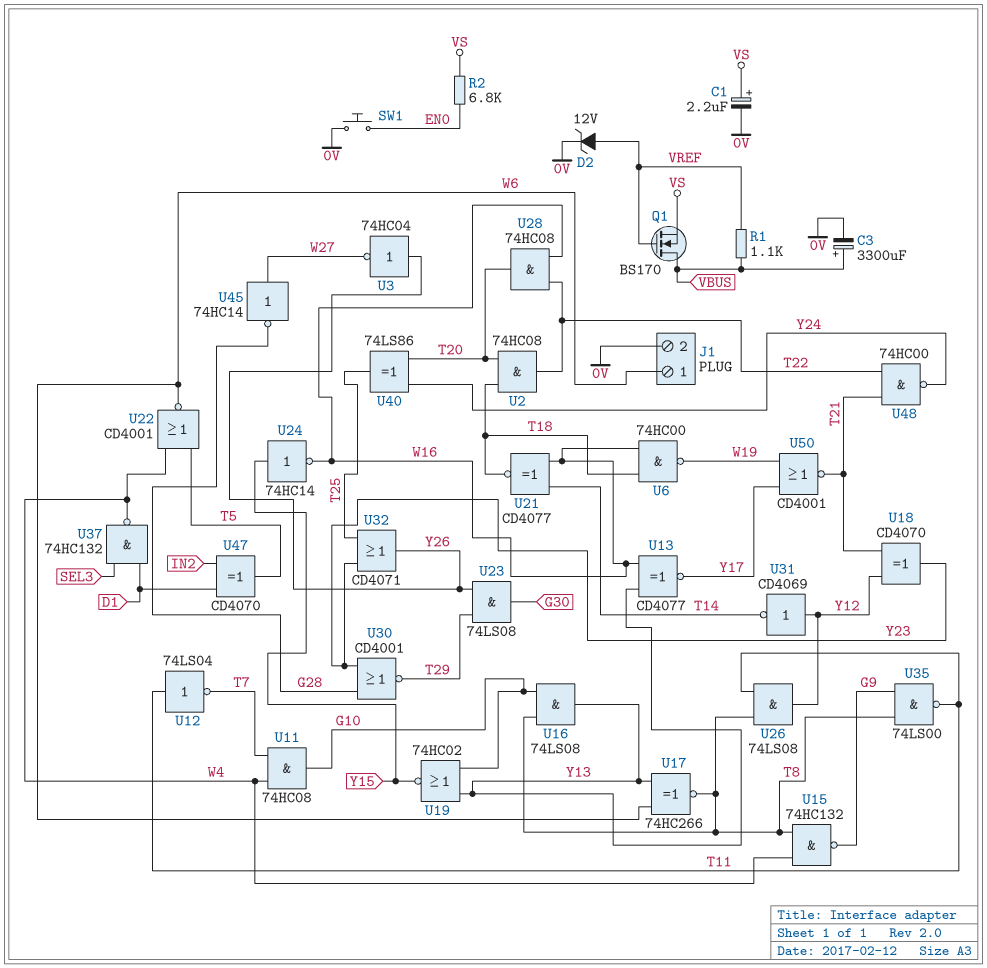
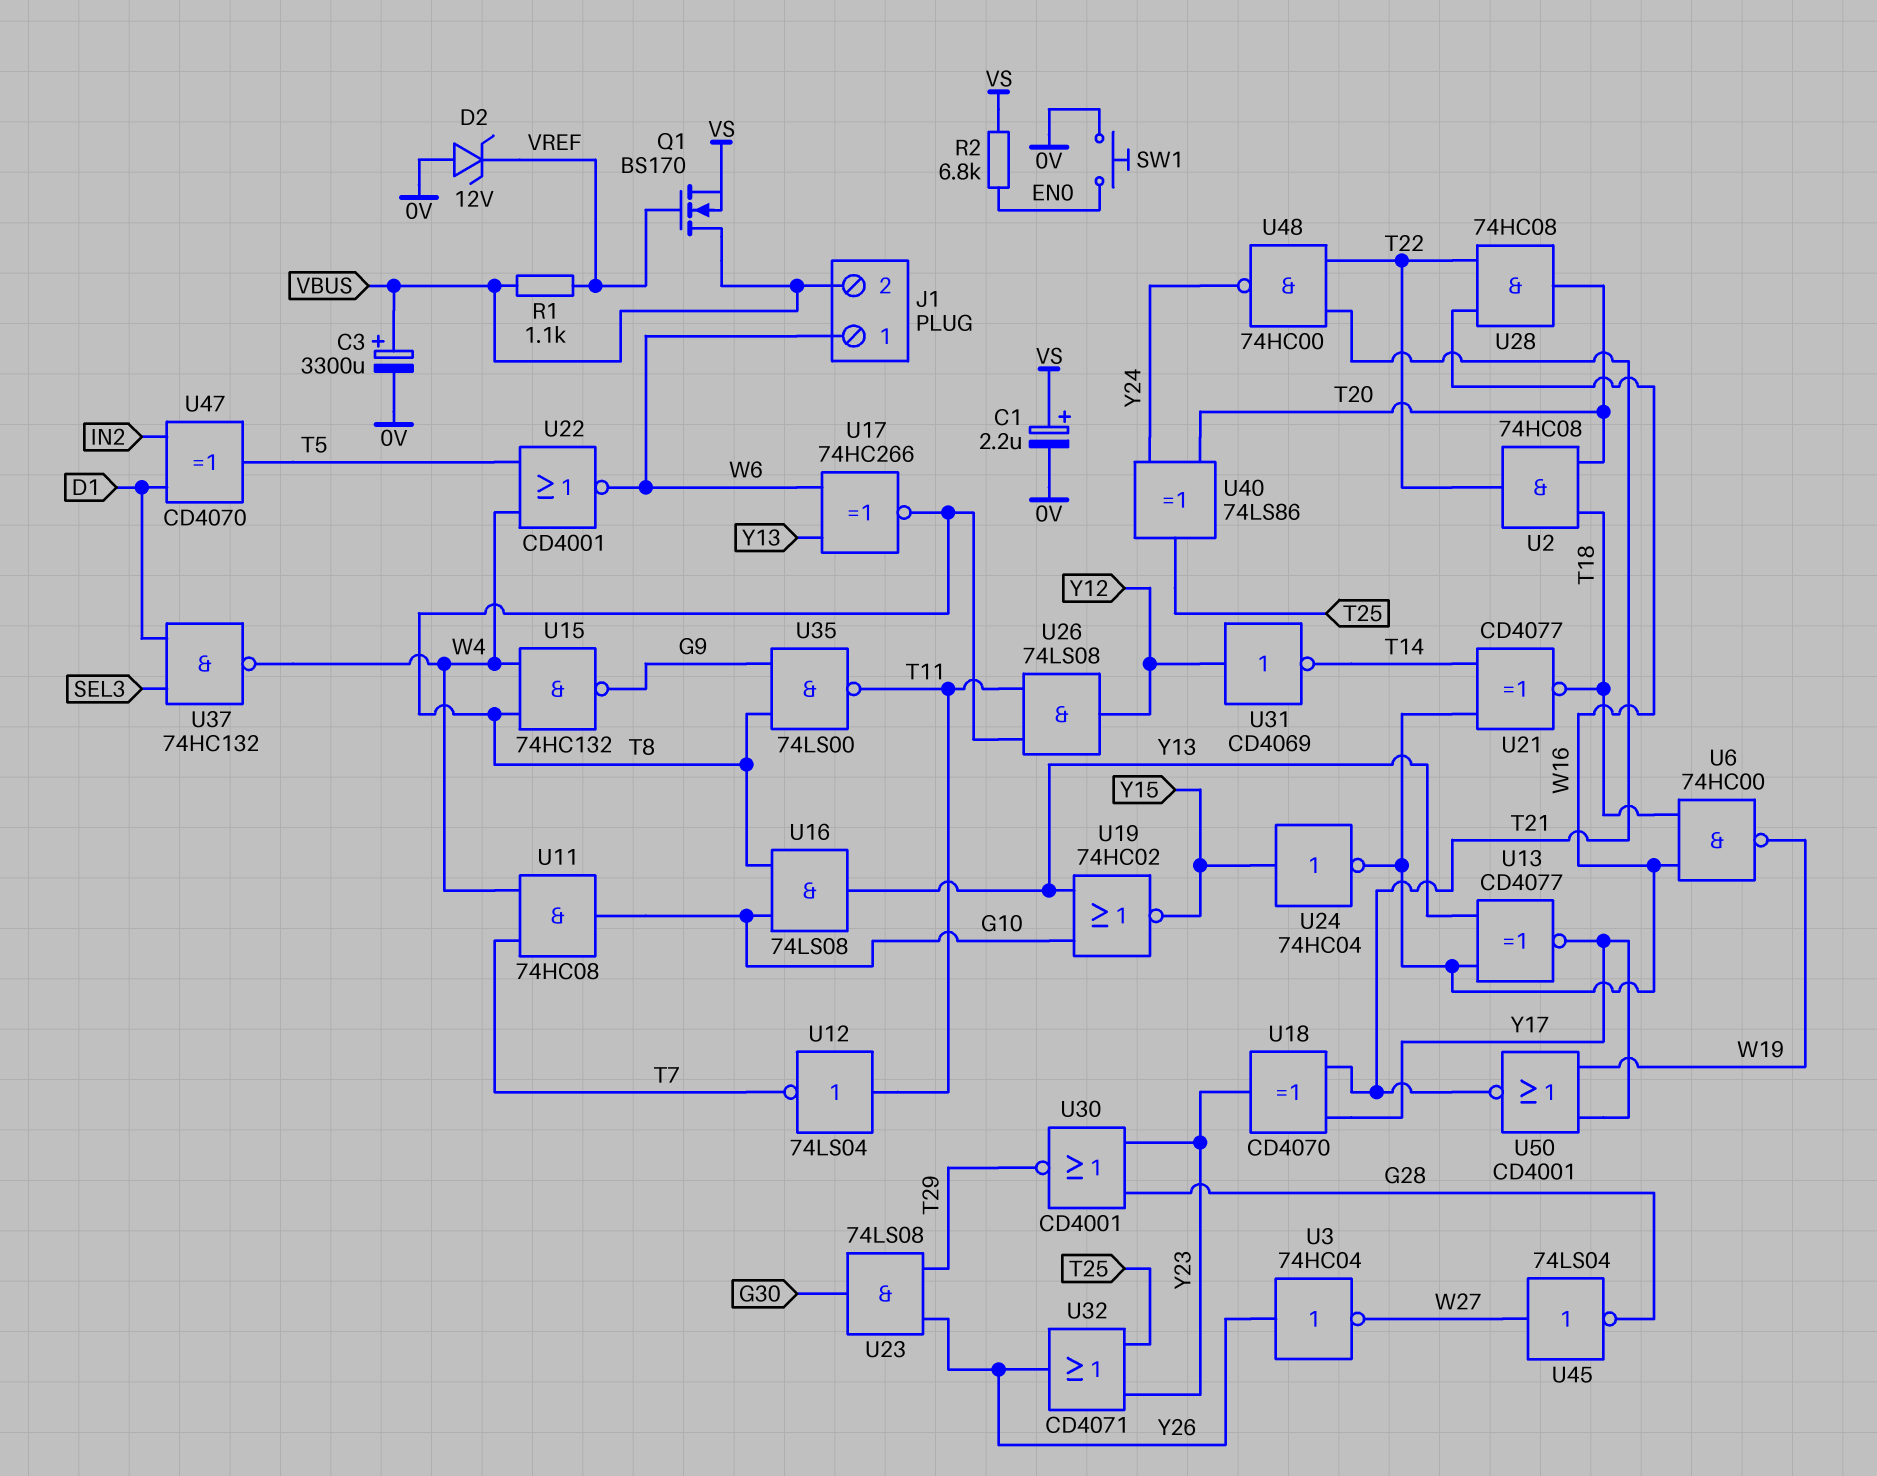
D2: zener 12V (A VREF, K 0V) -> zener 12V (A 0V, K VREF)
J1 pin 2: 0V -> VBUS
U18: XOR CD4070 (in T21, in Y12, out Y23) -> XOR CD4070 (in T21, in Y17, out Y23)
U24: NOT 74HC14 (in Y15, out W16) -> NOT 74HC04 (in Y15, out W16)
U45: NOT 74HC14 (in W27, out G28) -> NOT 74LS04 (in W27, out G28)

